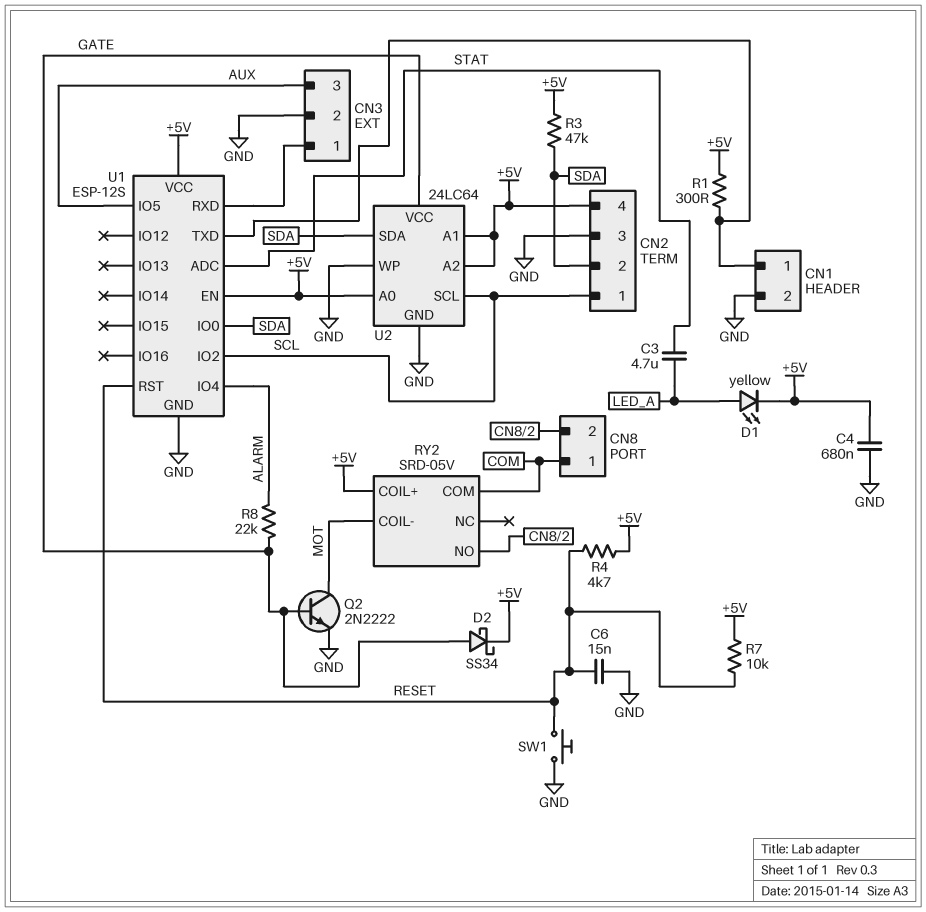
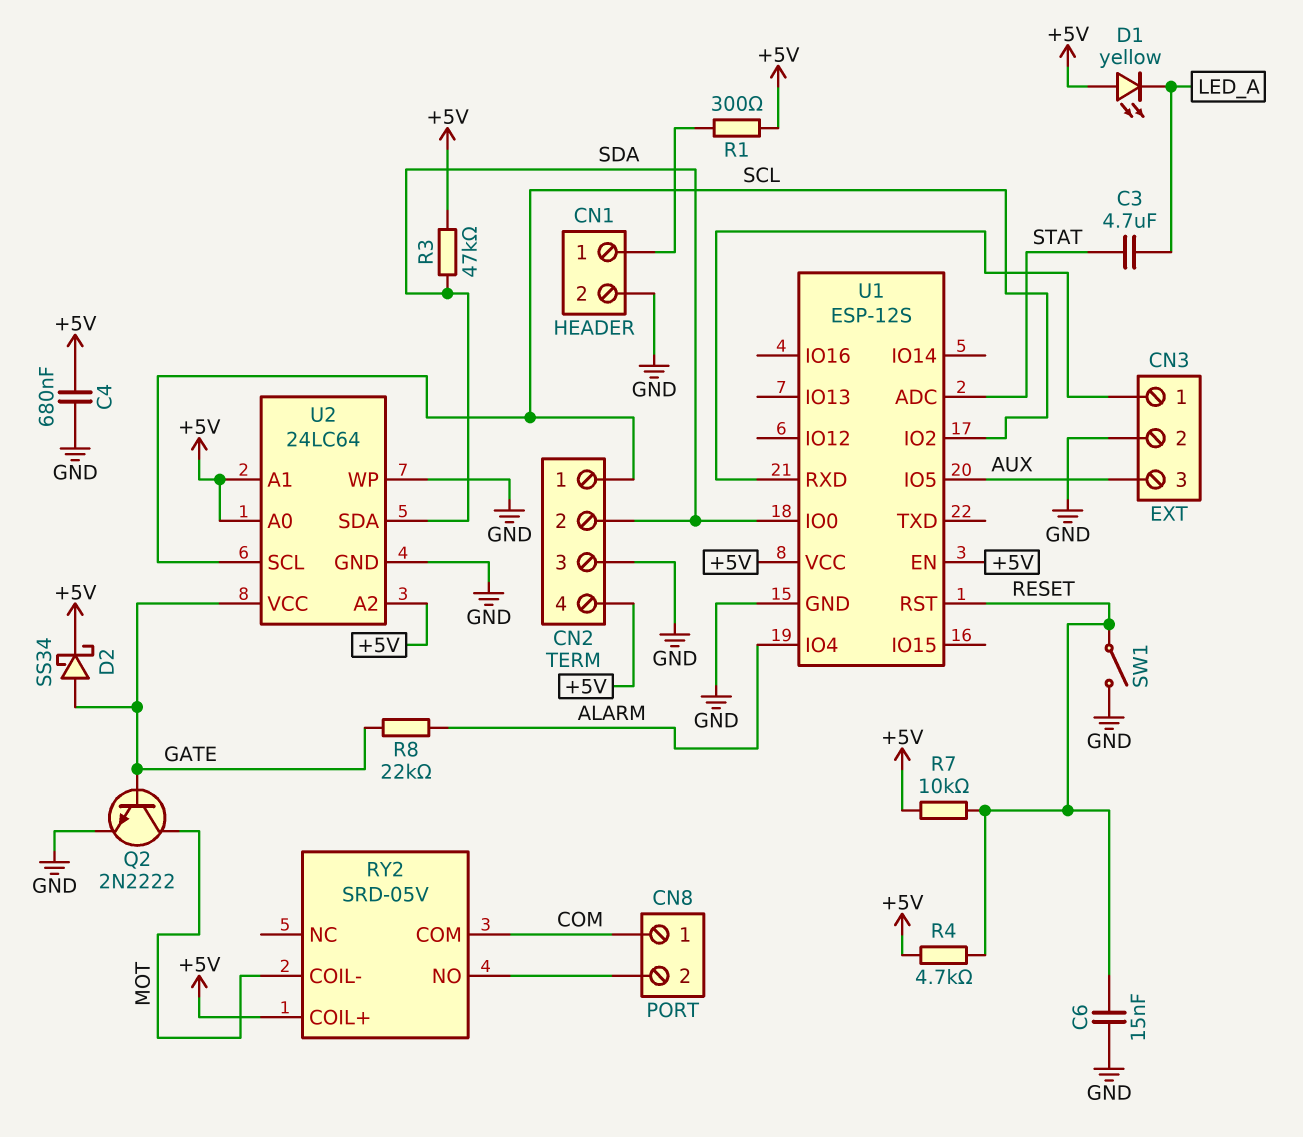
D1: LED yellow (A LED_A, K +5V) -> LED yellow (A +5V, K LED_A)
SW1: button (GND, RESET) -> switch (GND, RESET)
U1 pin TXD: CN1/1 -> none

